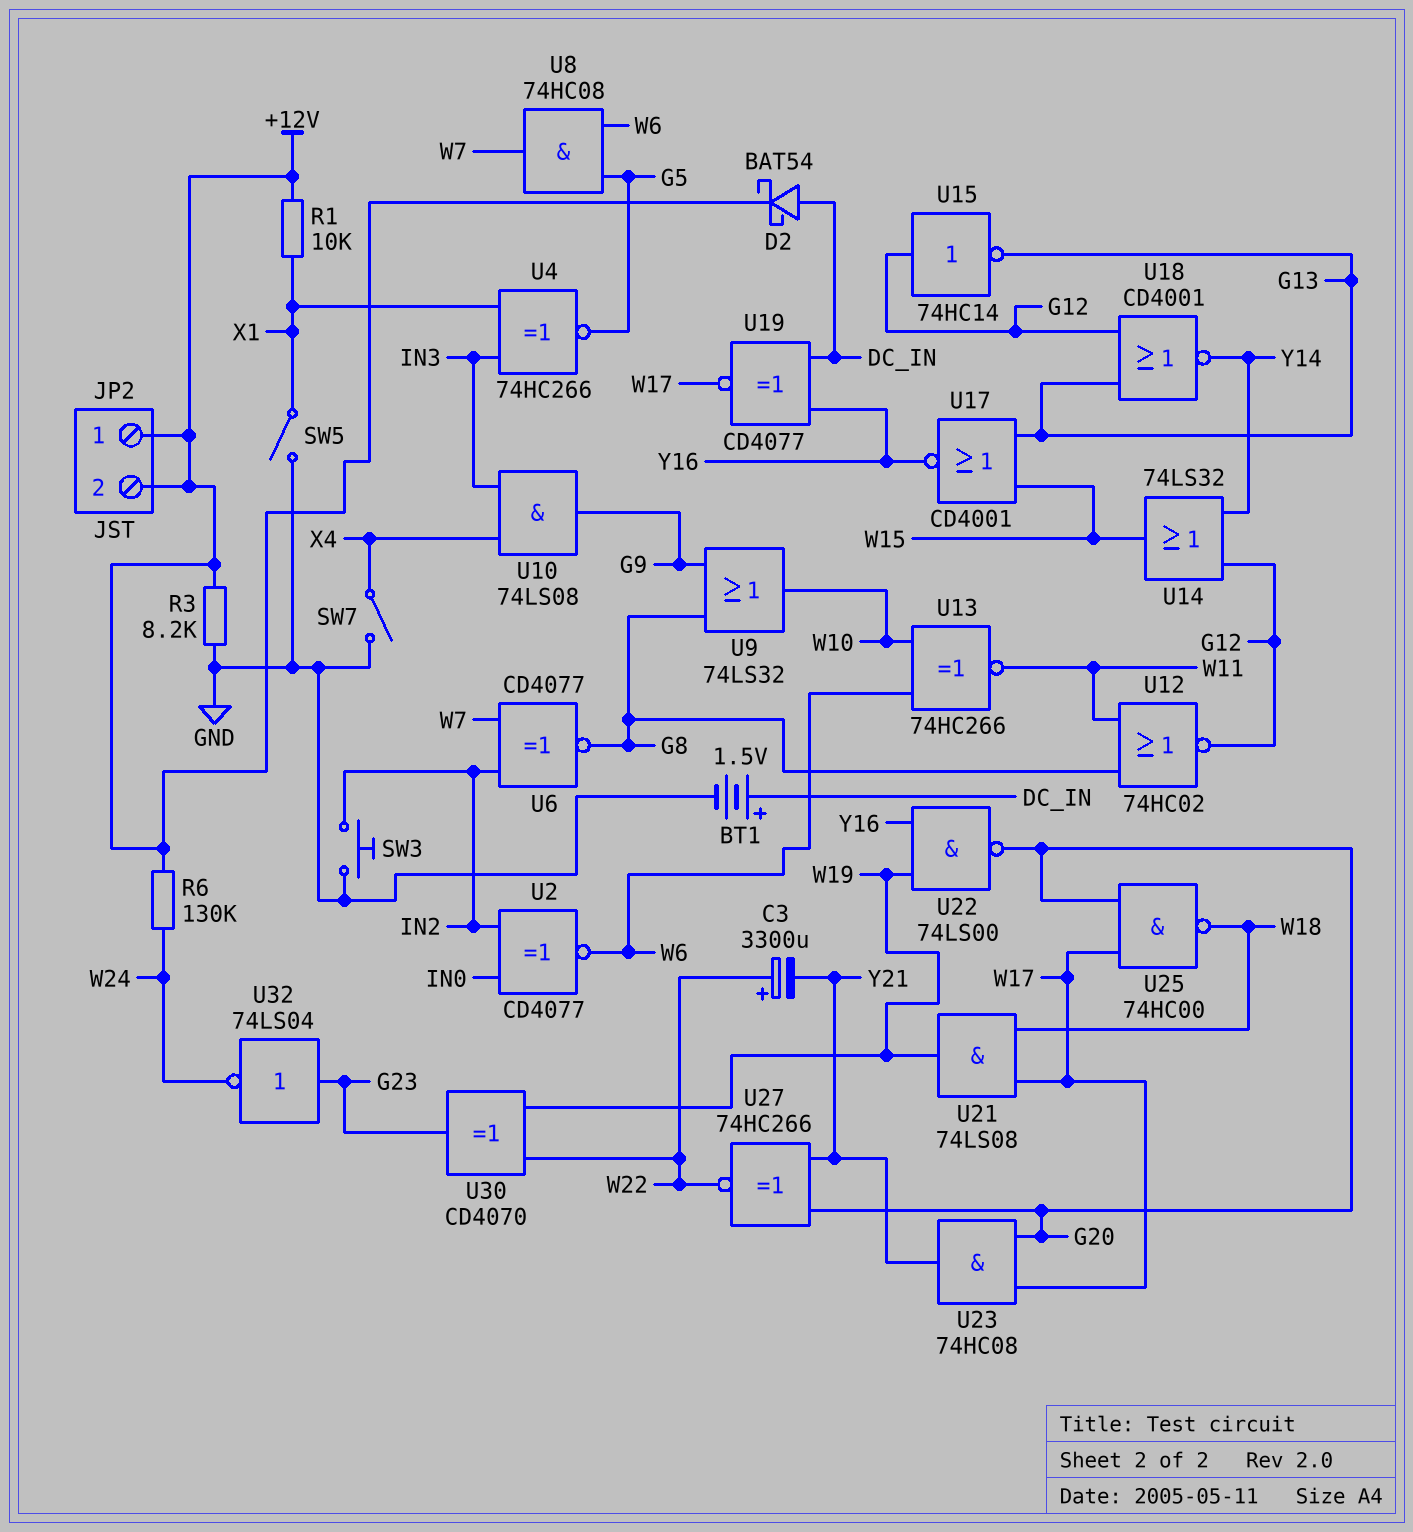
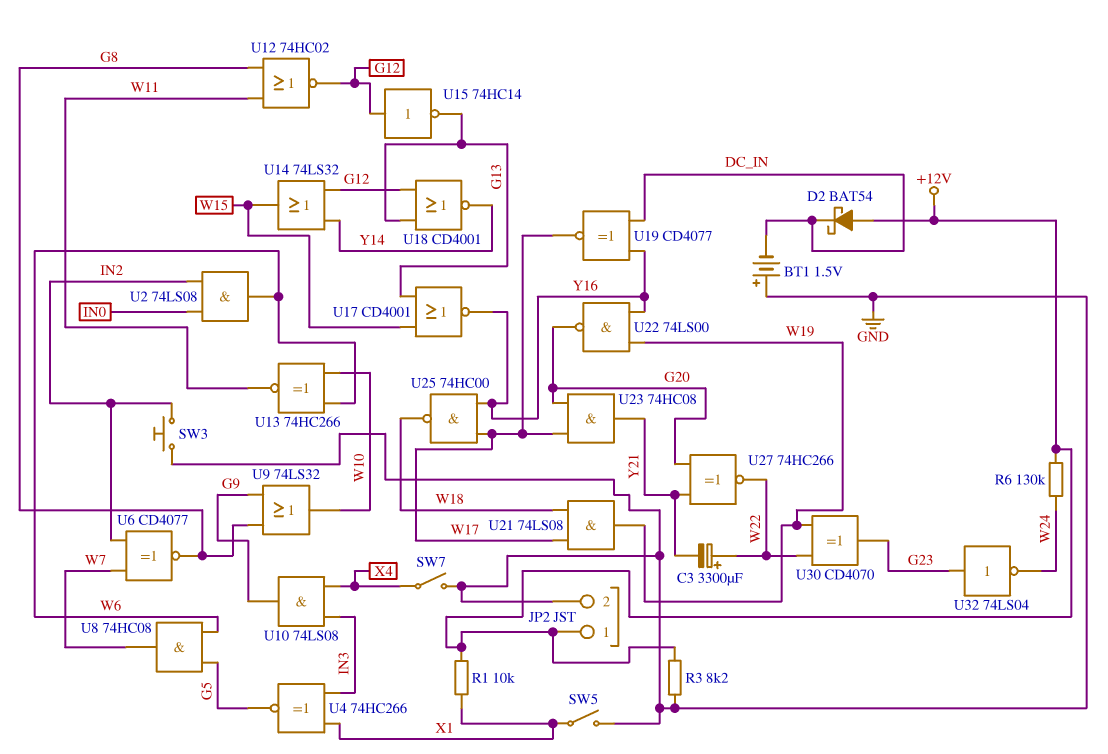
BT1: 1.5V (plus DC_IN, minus GND) -> 1.5V (plus GND, minus DC_IN)
D2: schottky BAT54 (A DC_IN, K +12V) -> schottky BAT54 (A +12V, K DC_IN)
JP2 pin 2: +12V -> GND
U2: XNOR CD4077 (in IN0, in IN2, out W6) -> AND 74LS08 (in IN0, in IN2, out W6)
U25: NAND 74HC00 (in G20, in W17, out W18) -> NAND 74HC00 (in W17, in Y16, out W18)

